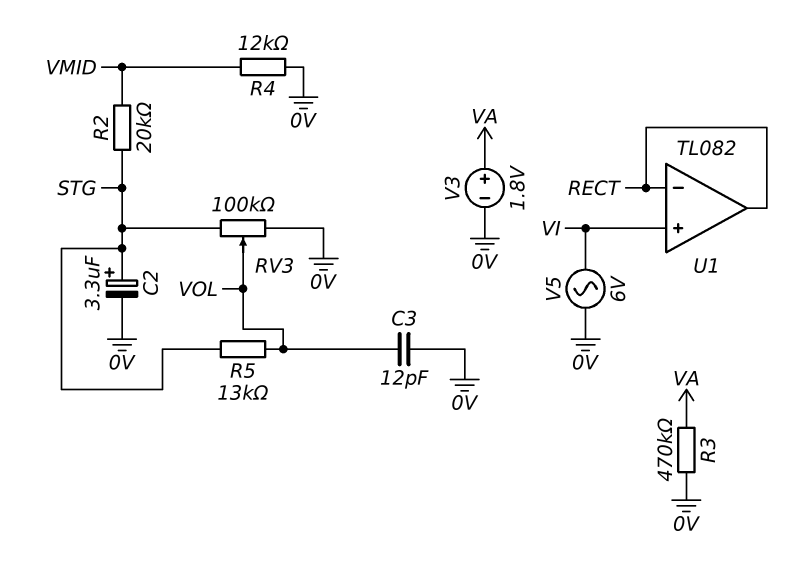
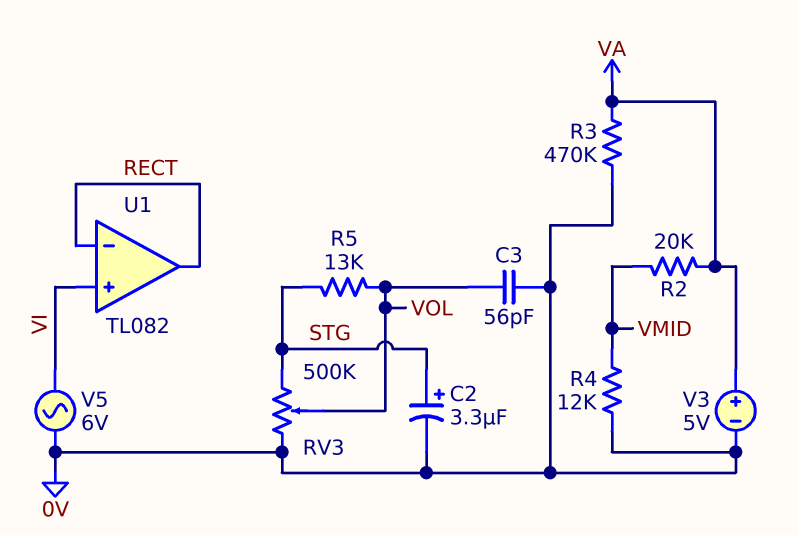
C3: 12pF (0V, VOL) -> 56pF (0V, VOL)
R2: 20k (STG, VMID) -> 20k (VA, VMID)
RV3: 100k (0V, STG, wiper VOL) -> 500k (0V, STG, wiper VOL)
V3: 1.8V (plus VA, minus 0V) -> 5V (plus VA, minus 0V)

